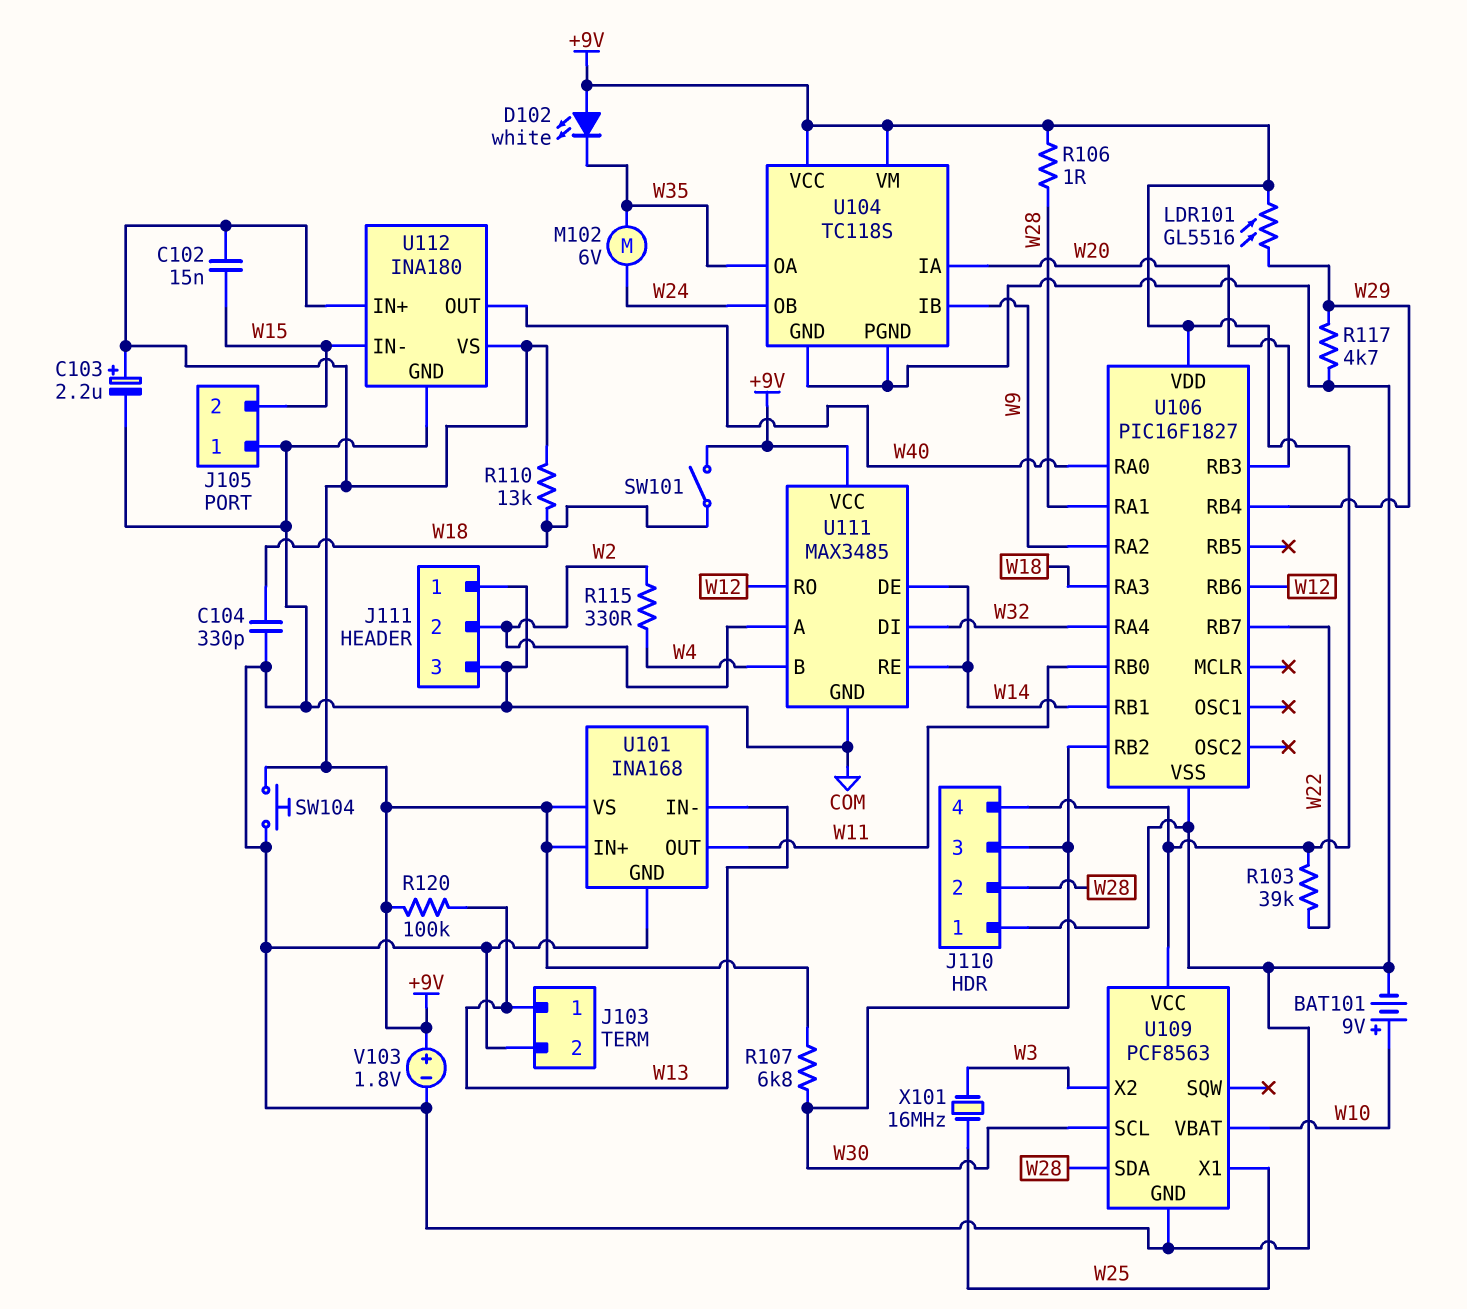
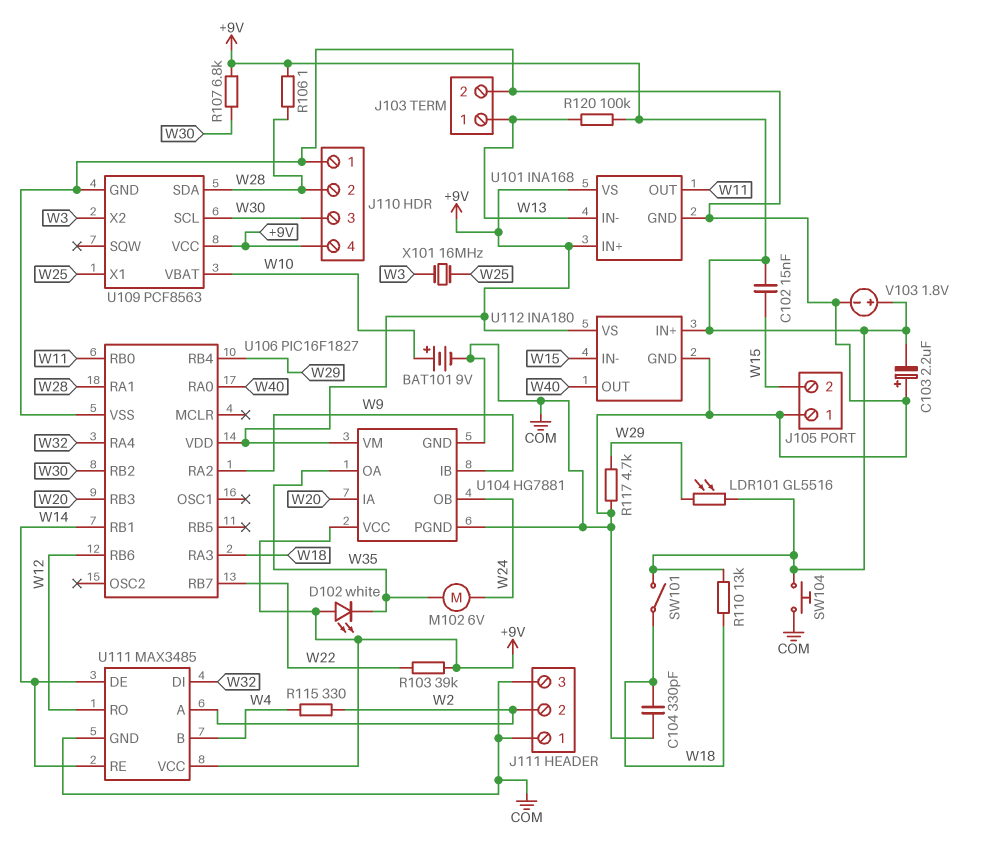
C103: 2.2uF (plus +9V, minus COM) -> 2.2uF (plus COM, minus +9V)
U104: TC118S -> HG7881

